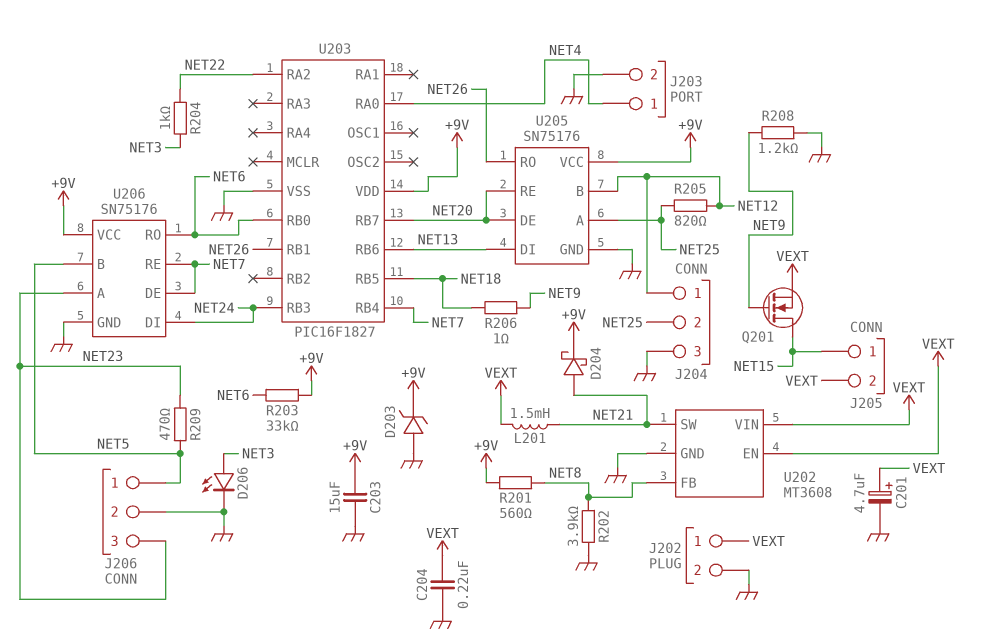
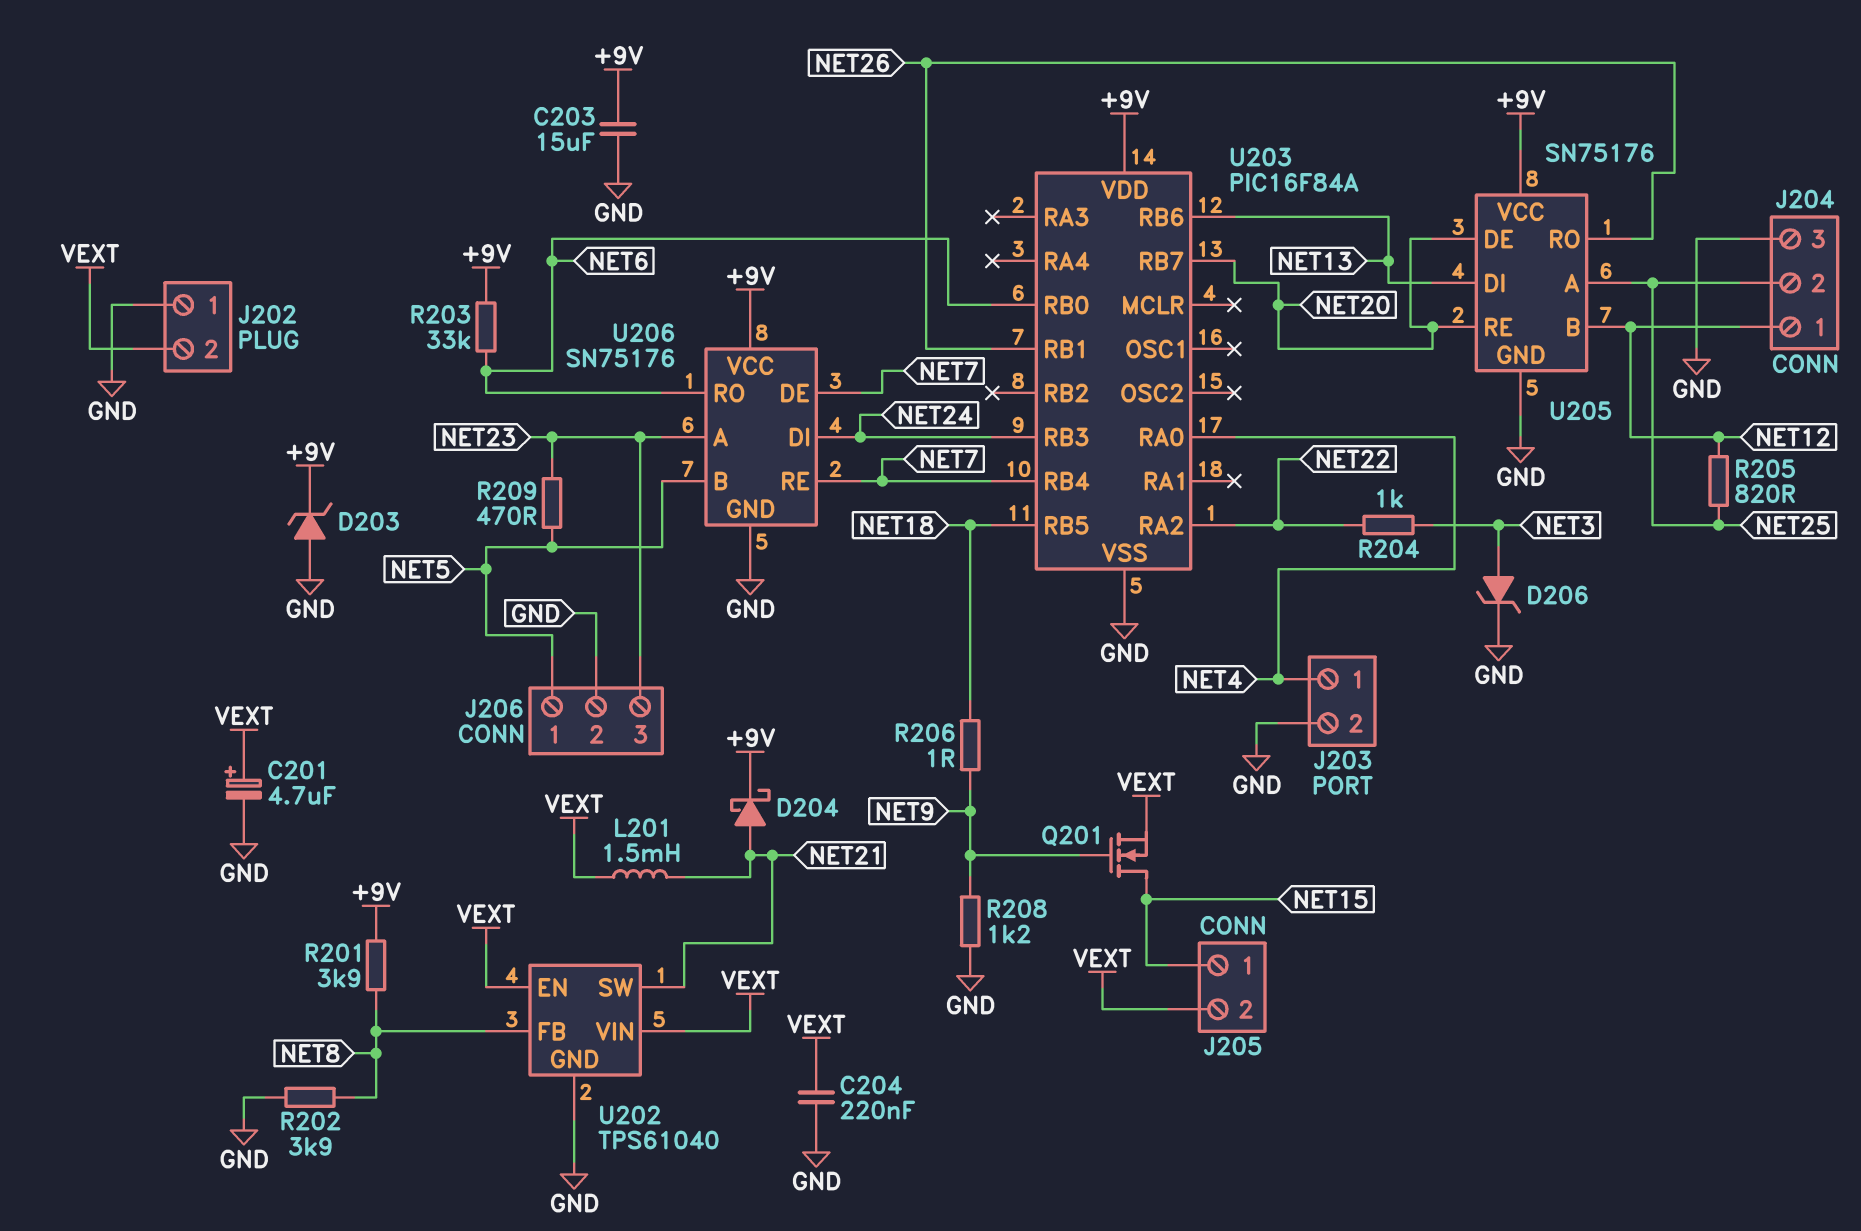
D206: LED (A NET3, K GND) -> zener (A NET3, K GND)
J202 pin 1: VEXT -> GND
J202 pin 2: GND -> VEXT
R201: 560 (+9V, NET8) -> 3.9k (+9V, NET8)
U202: MT3608 -> TPS61040
U203: PIC16F1827 -> PIC16F84A

